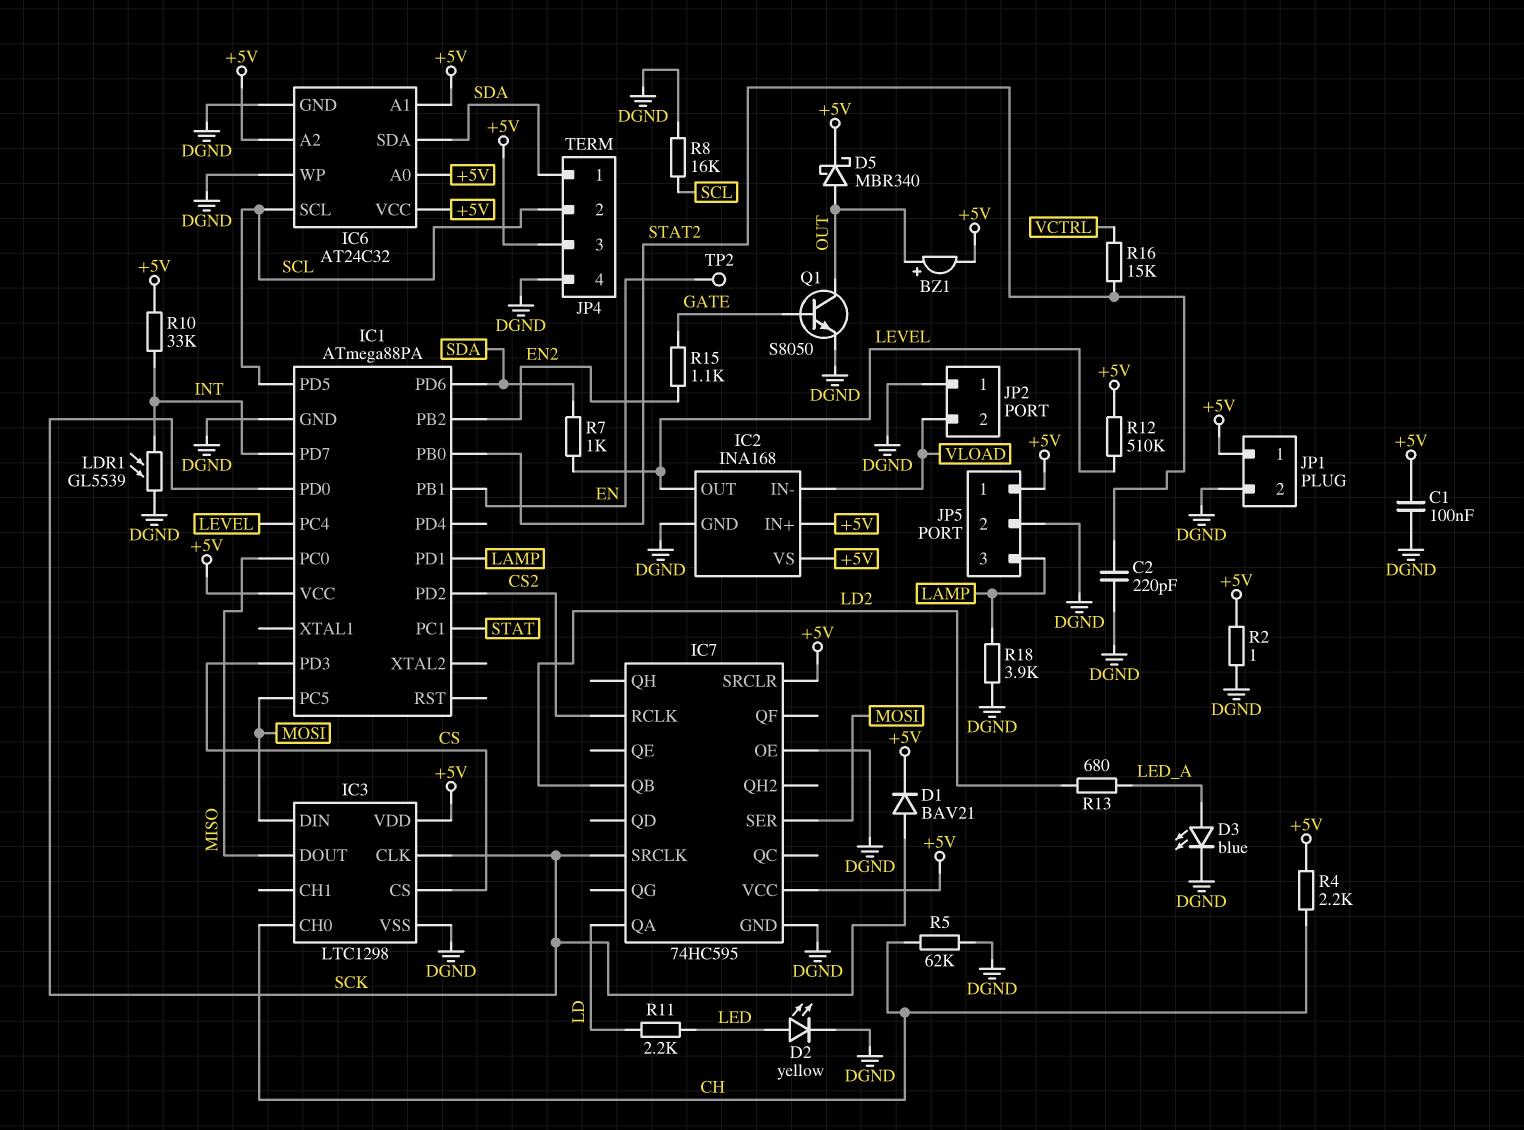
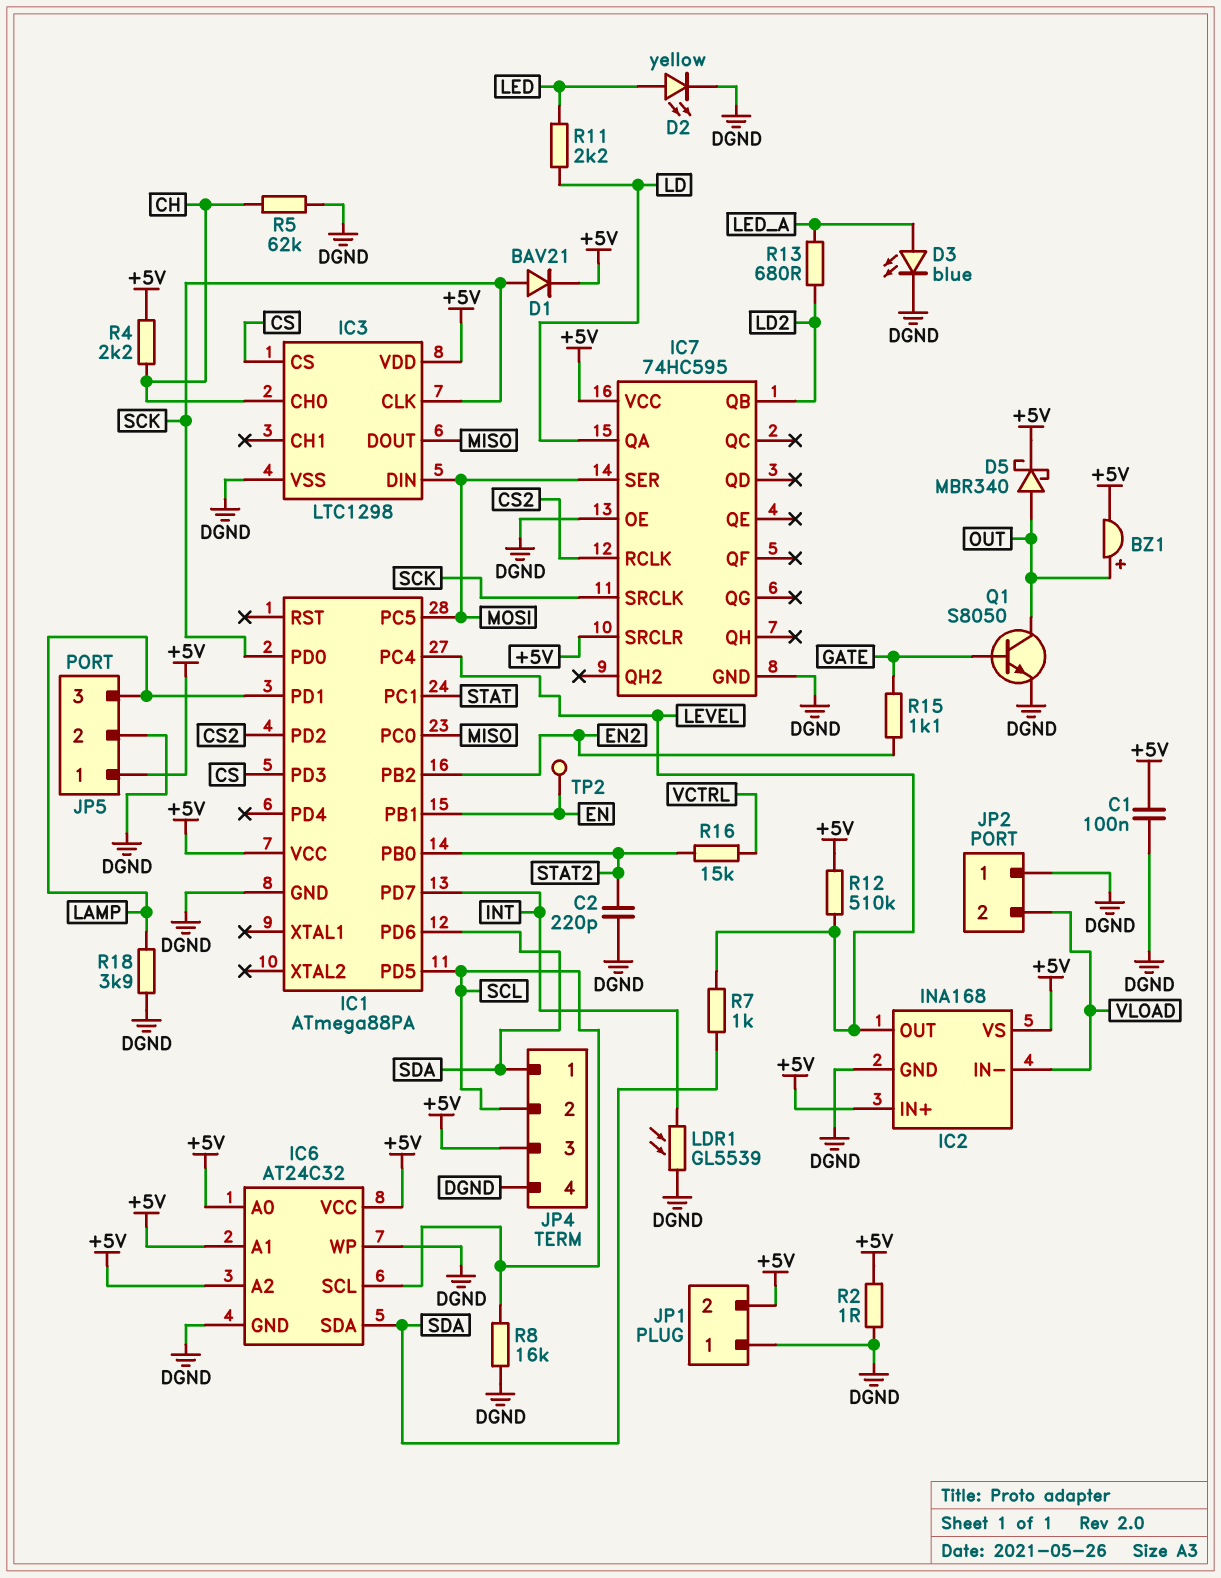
JP1 pin 1: +5V -> DGND
JP1 pin 2: DGND -> +5V
R10: 33k (+5V, INT) -> none

